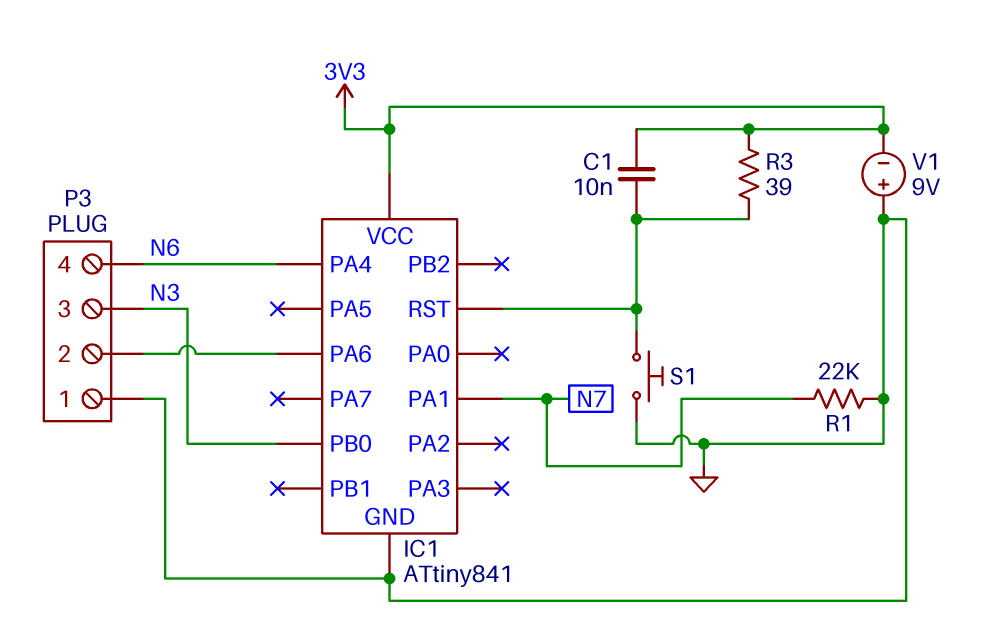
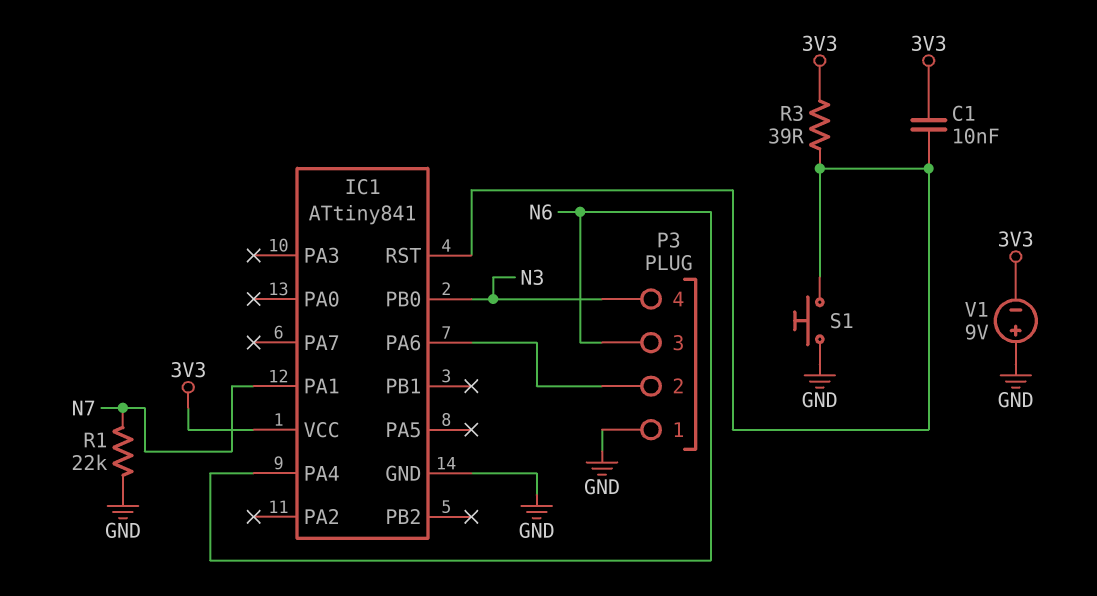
P3 pin 3: N3 -> N6
P3 pin 4: N6 -> N3

